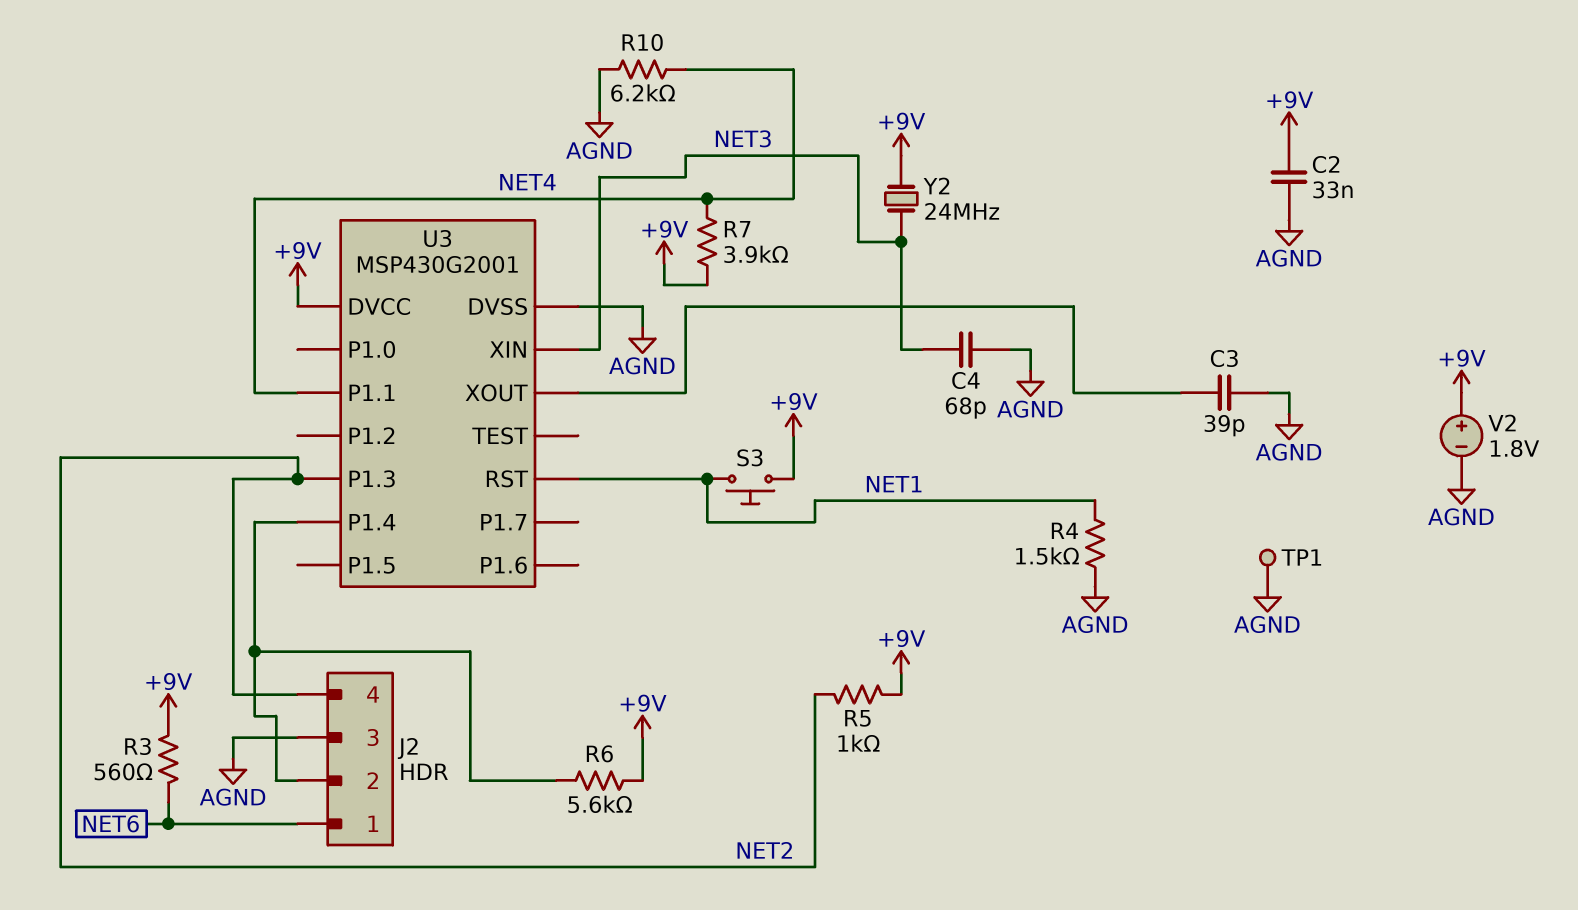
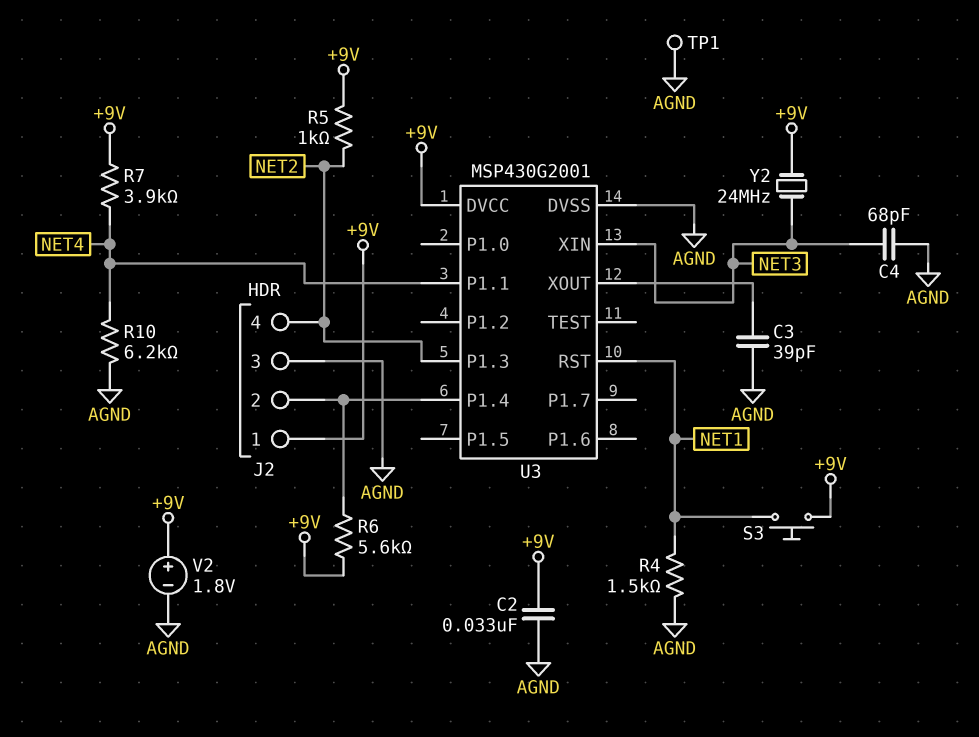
J2 pin 1: NET6 -> +9V
R3: 560 (+9V, NET6) -> none

